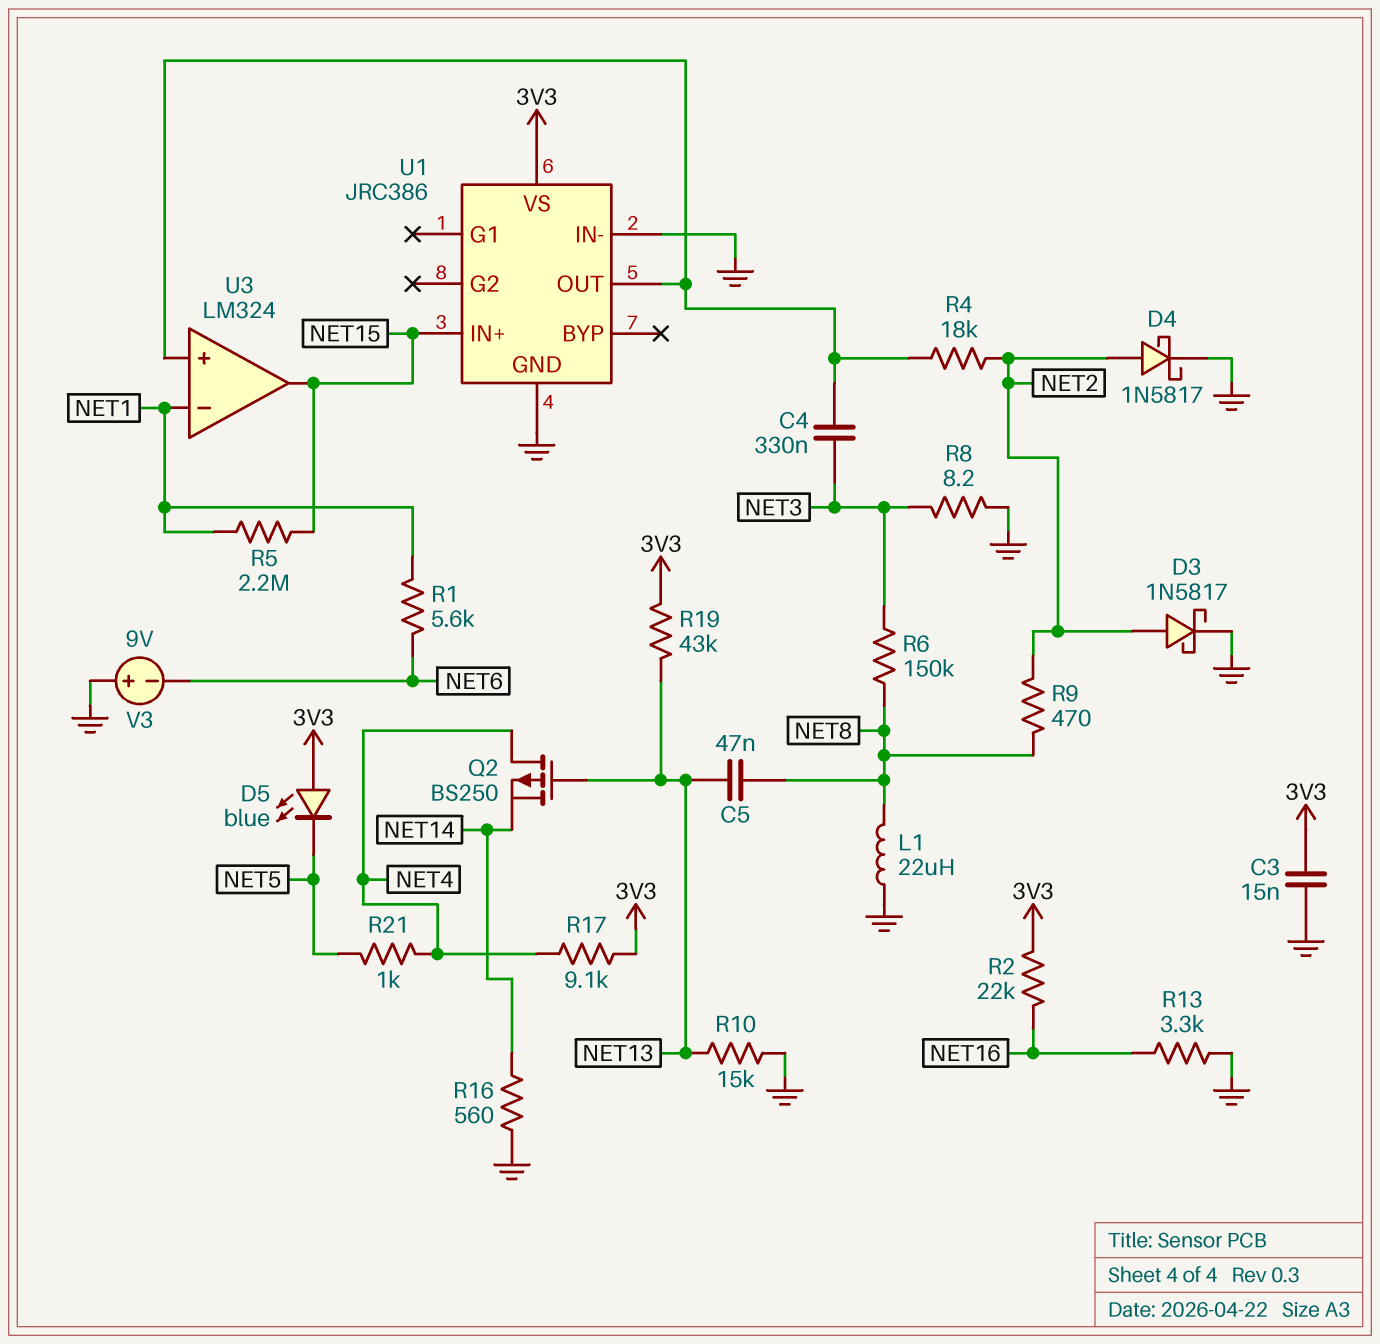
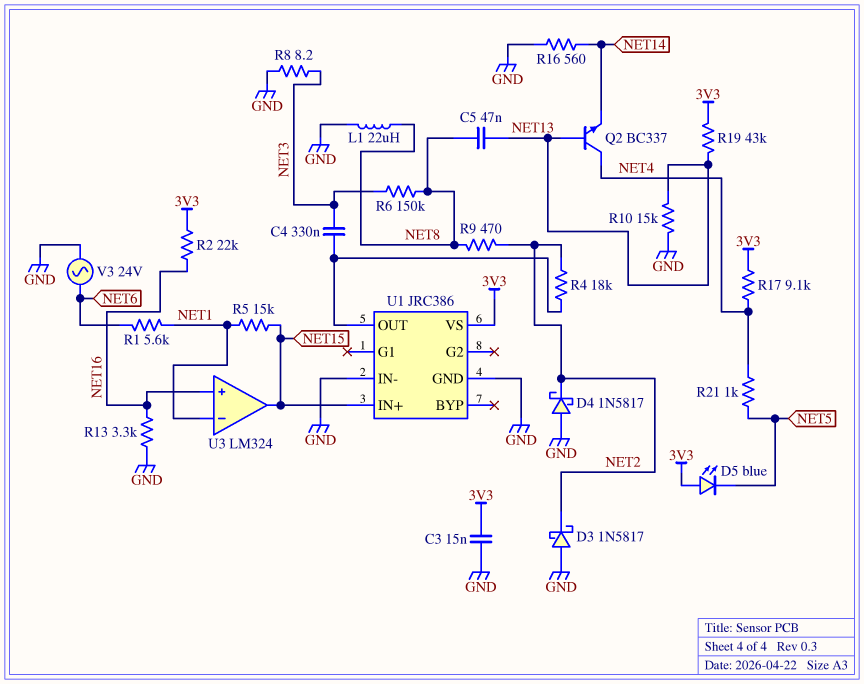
D3: schottky 1N5817 (A NET2, K GND) -> schottky 1N5817 (A GND, K NET2)
D4: schottky 1N5817 (A NET2, K GND) -> schottky 1N5817 (A GND, K NET2)
Q2: PMOS BS250 (G NET13, D NET4, S NET14) -> NPN BC337 (B NET13, C NET4, E NET14)
R5: 2.2M (NET1, NET15) -> 15k (NET1, NET15)
U3 pin in+: U1/OUT -> NET16
V3: 9V (plus GND, minus NET6) -> AC 24V (GND, NET6)

